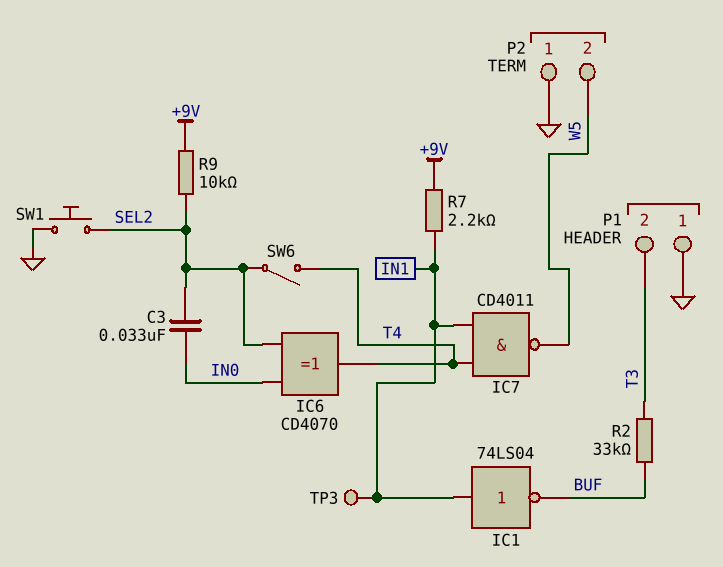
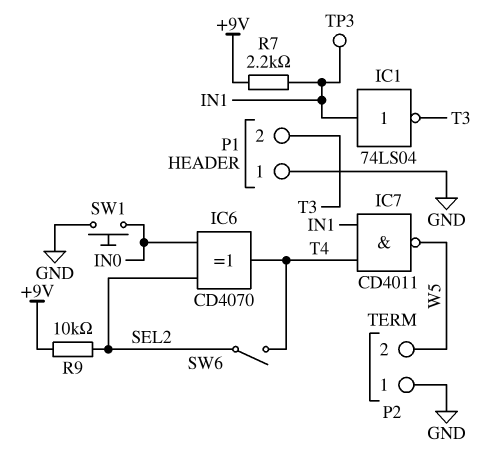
C3: 33nF (IN0, SEL2) -> none
IC1: NOT 74LS04 (in IN1, out BUF) -> NOT 74LS04 (in IN1, out T3)
R2: 33k (BUF, T3) -> none
SW1: button (GND, SEL2) -> button (GND, IN0)

